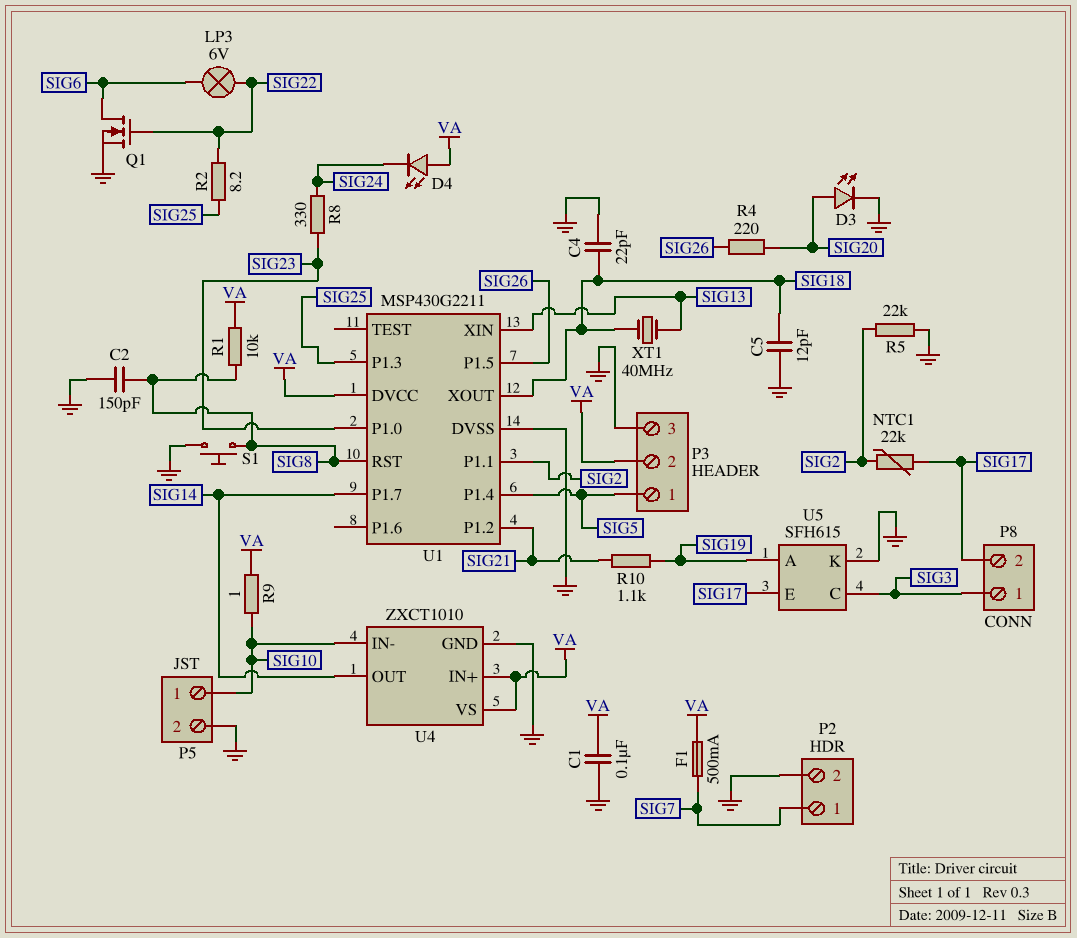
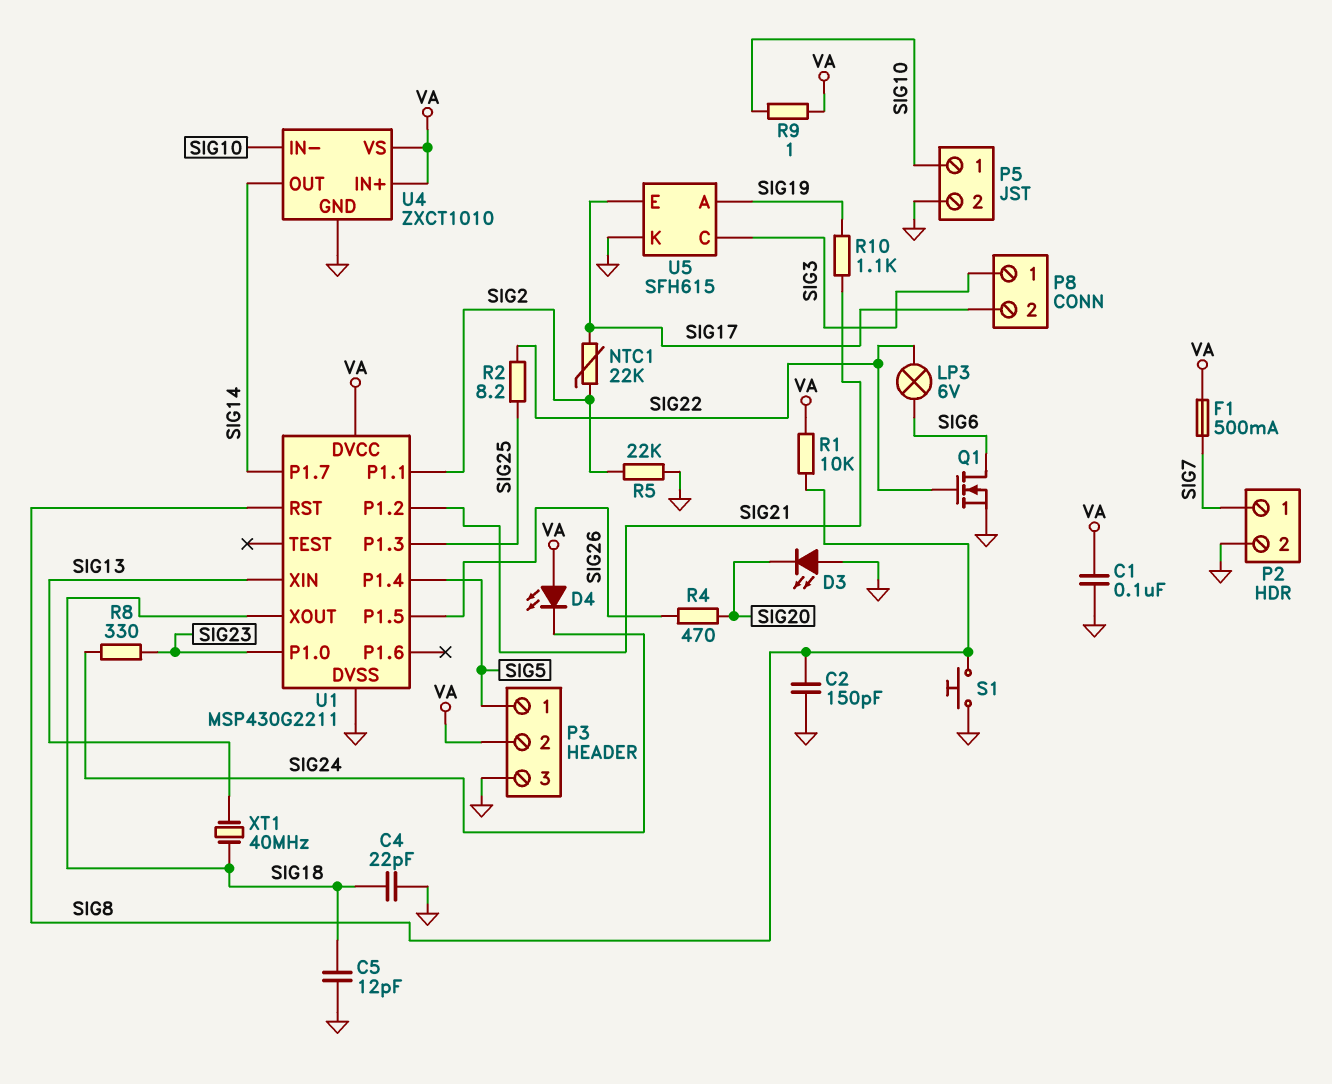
D3: LED (A SIG20, K GND) -> LED (A GND, K SIG20)
R4: 220 (SIG20, SIG26) -> 470 (SIG20, SIG26)

